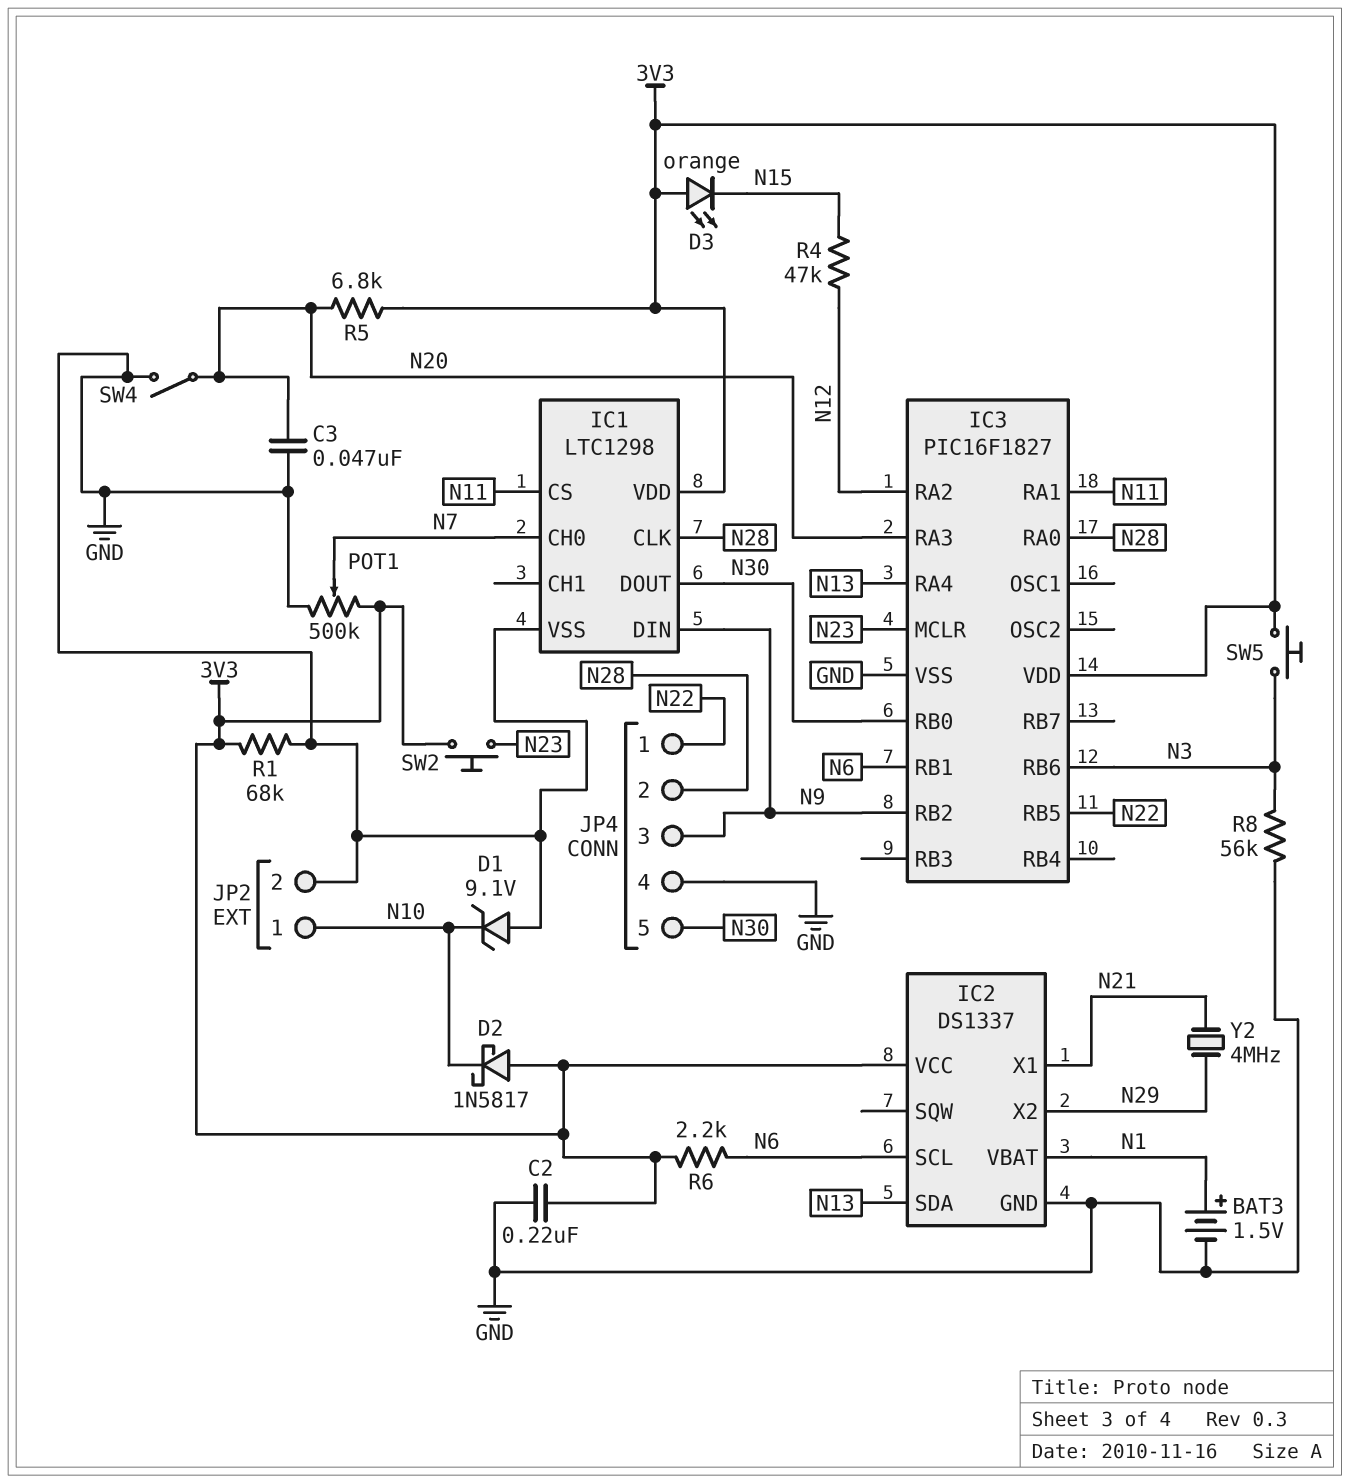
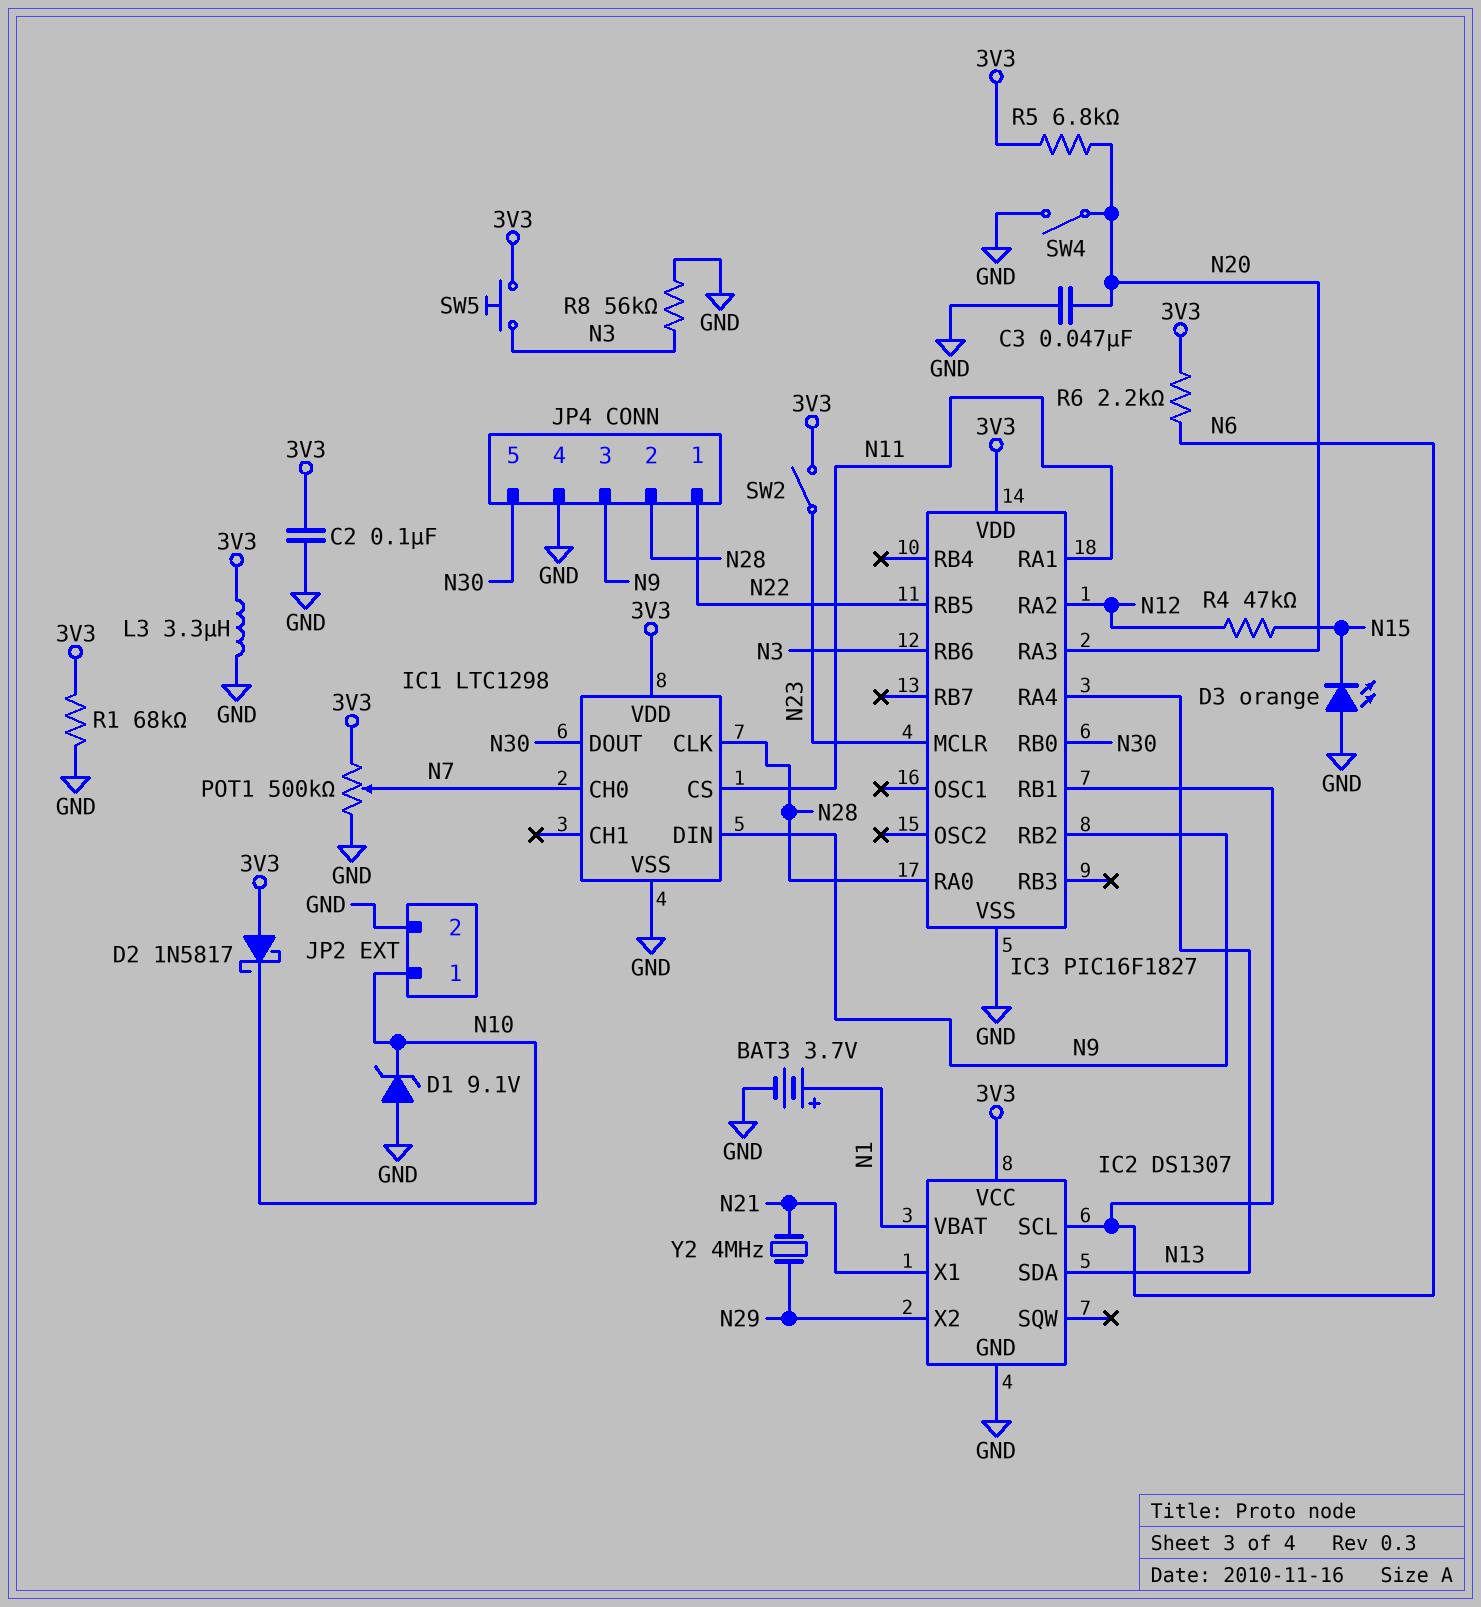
BAT3: 1.5V (plus N1, minus GND) -> 3.7V (plus N1, minus GND)
C2: 220nF (3V3, GND) -> 100nF (3V3, GND)
D3: LED orange (A 3V3, K N15) -> LED orange (A GND, K N15)
IC2: DS1337 -> DS1307
L3: none -> 3.3uH (3V3, GND)
SW2: button (3V3, N23) -> switch (3V3, N23)

